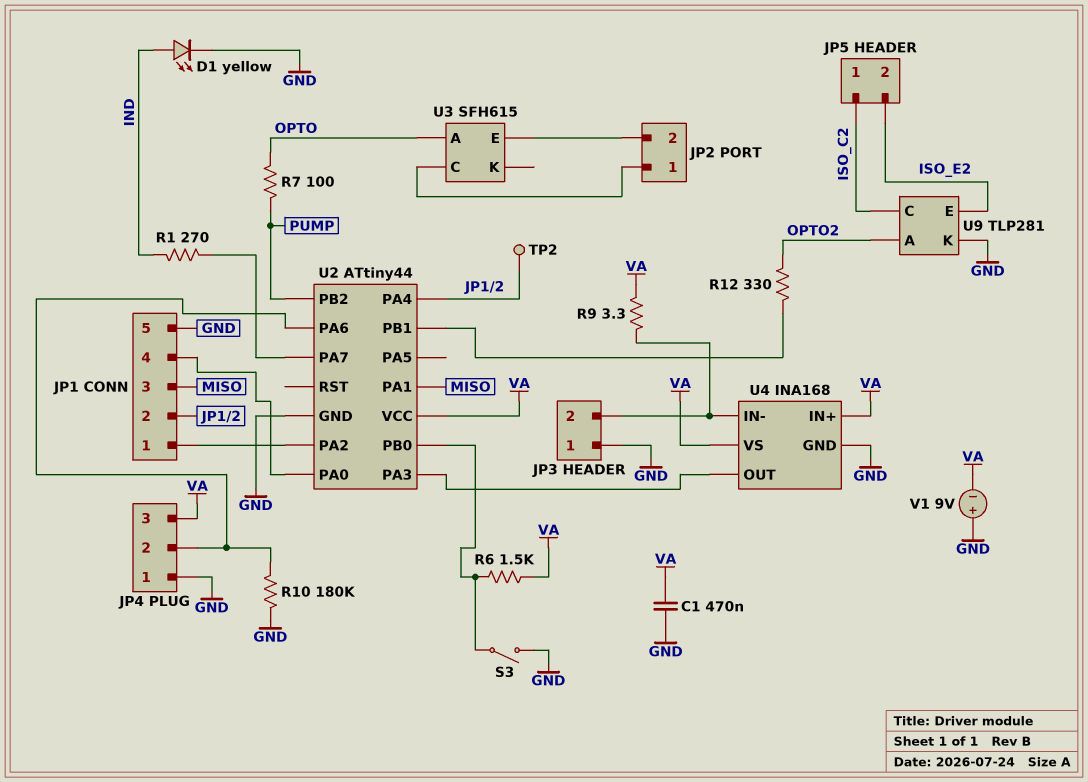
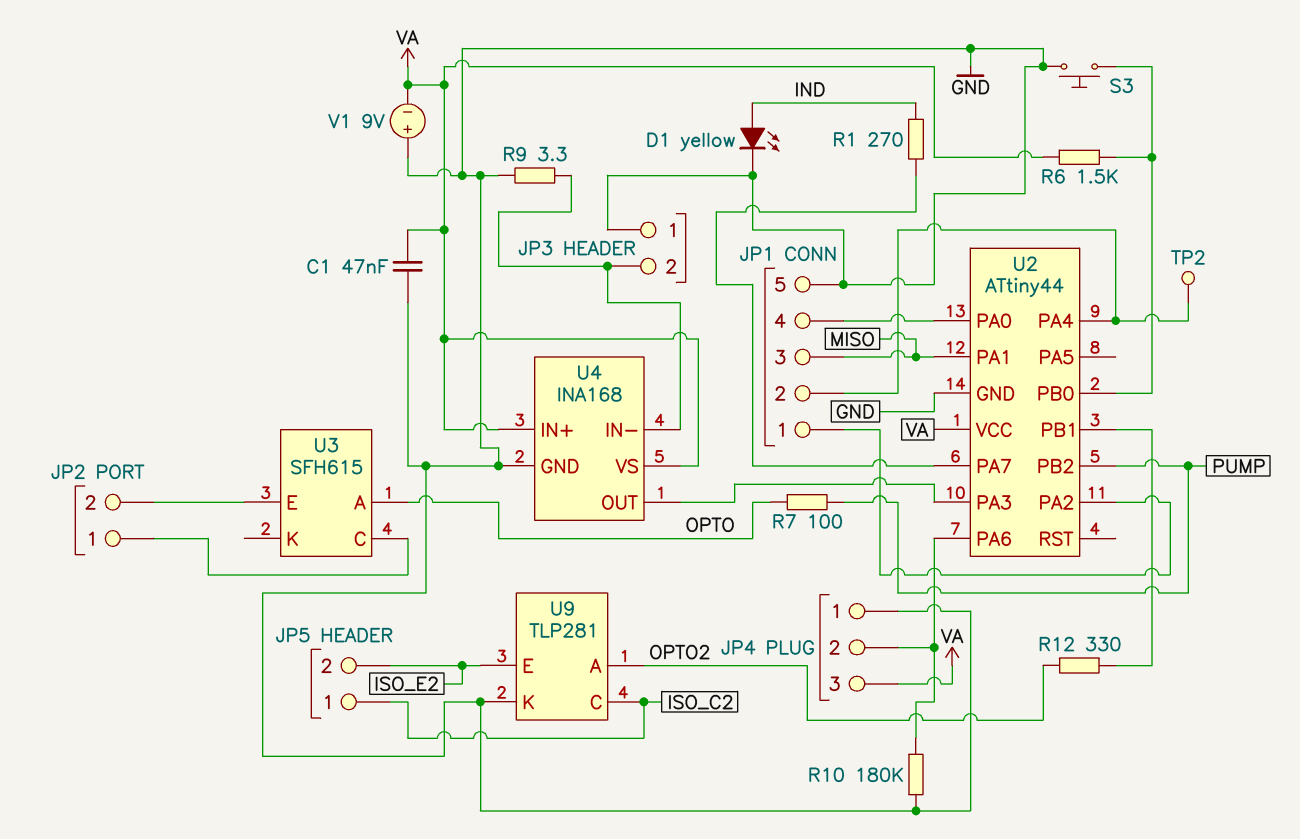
C1: 470nF (GND, VA) -> 47nF (GND, VA)
R9: 3.3 (JP3/2, VA) -> 3.3 (GND, JP3/2)
S3: switch (GND, U2/PB0) -> button (GND, U2/PB0)

